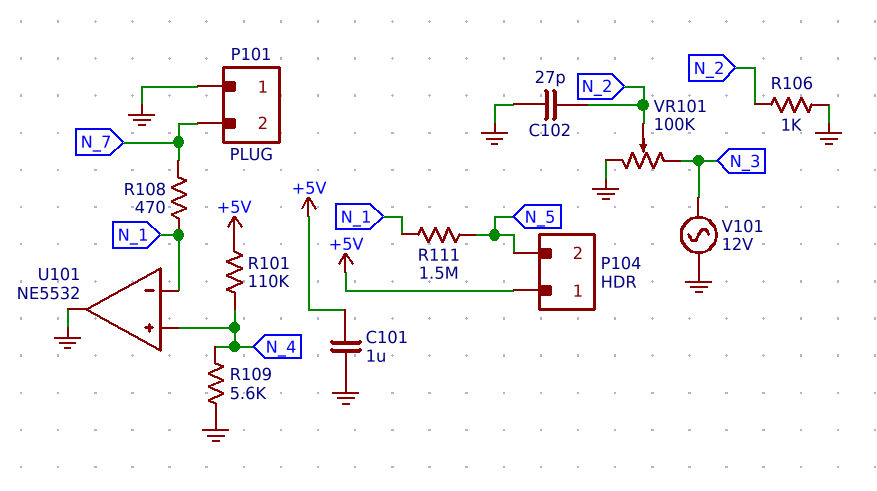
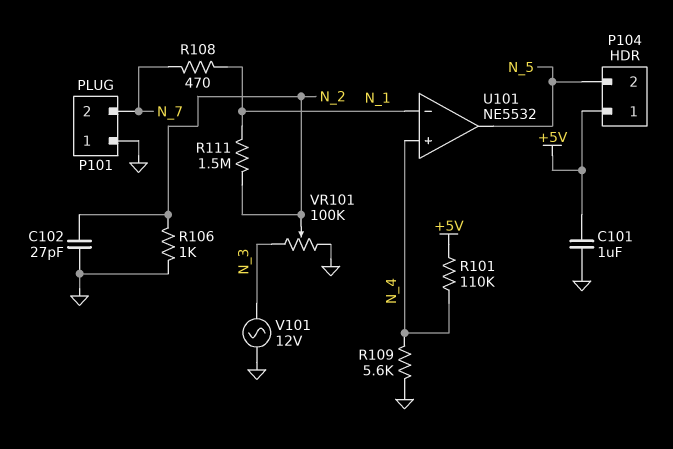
R111: 1.5M (N_1, N_5) -> 1.5M (N_1, N_2)
U101 pin out: GND -> N_5

